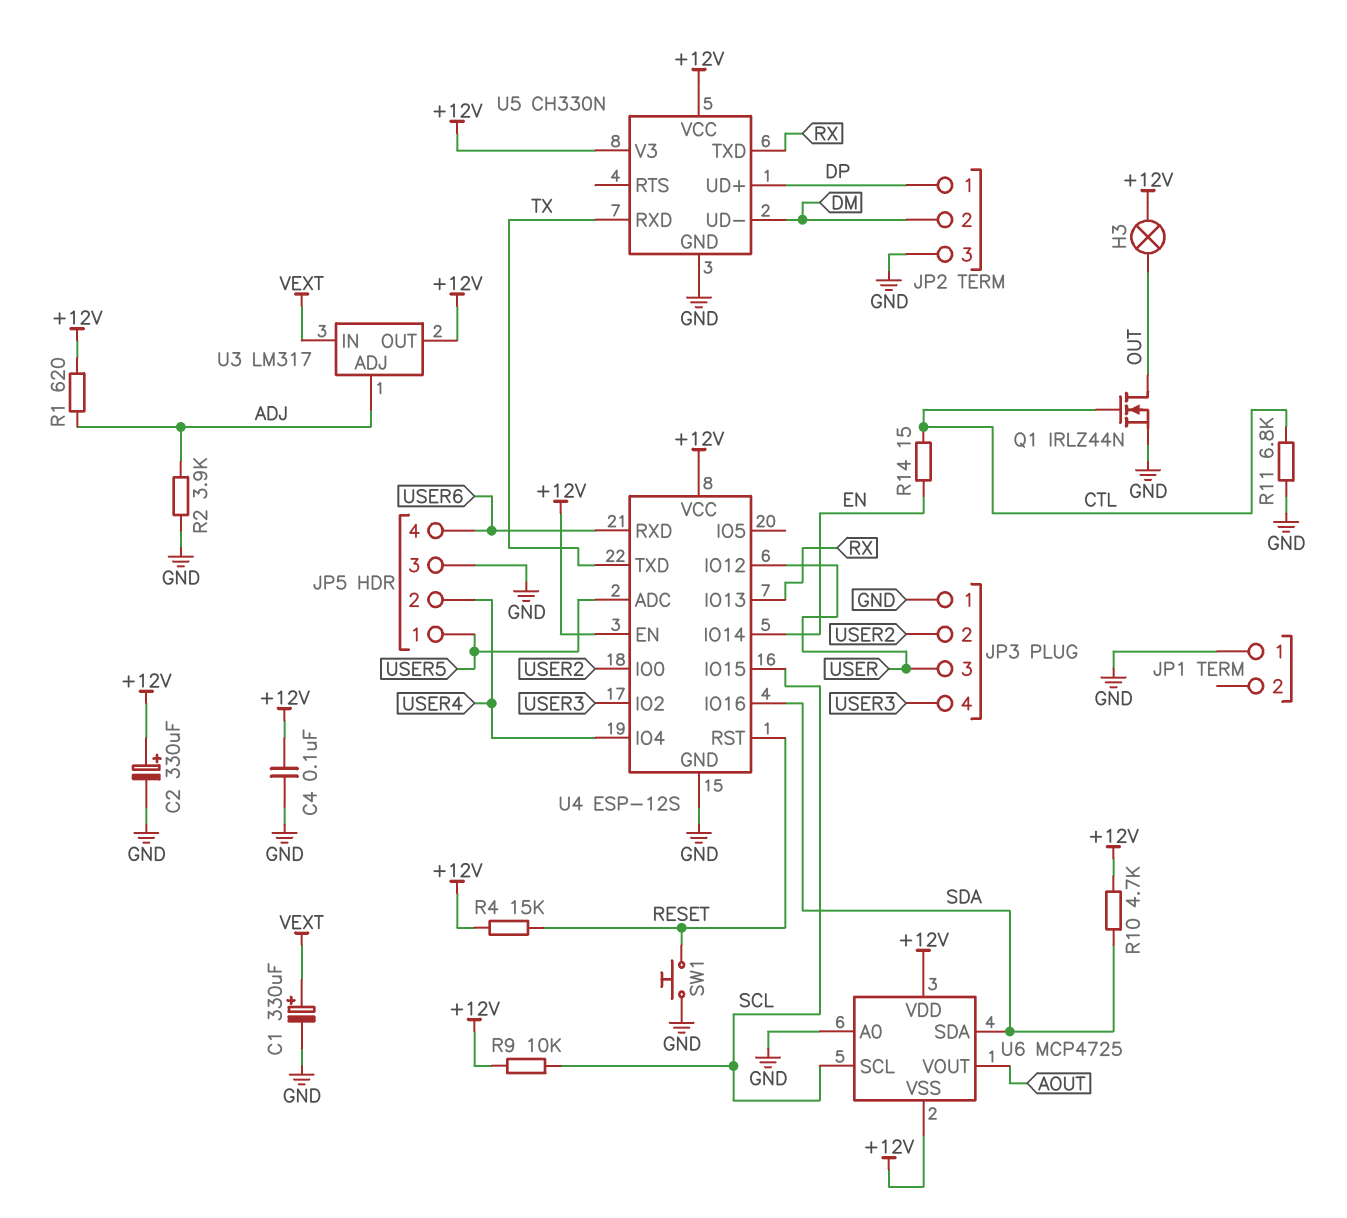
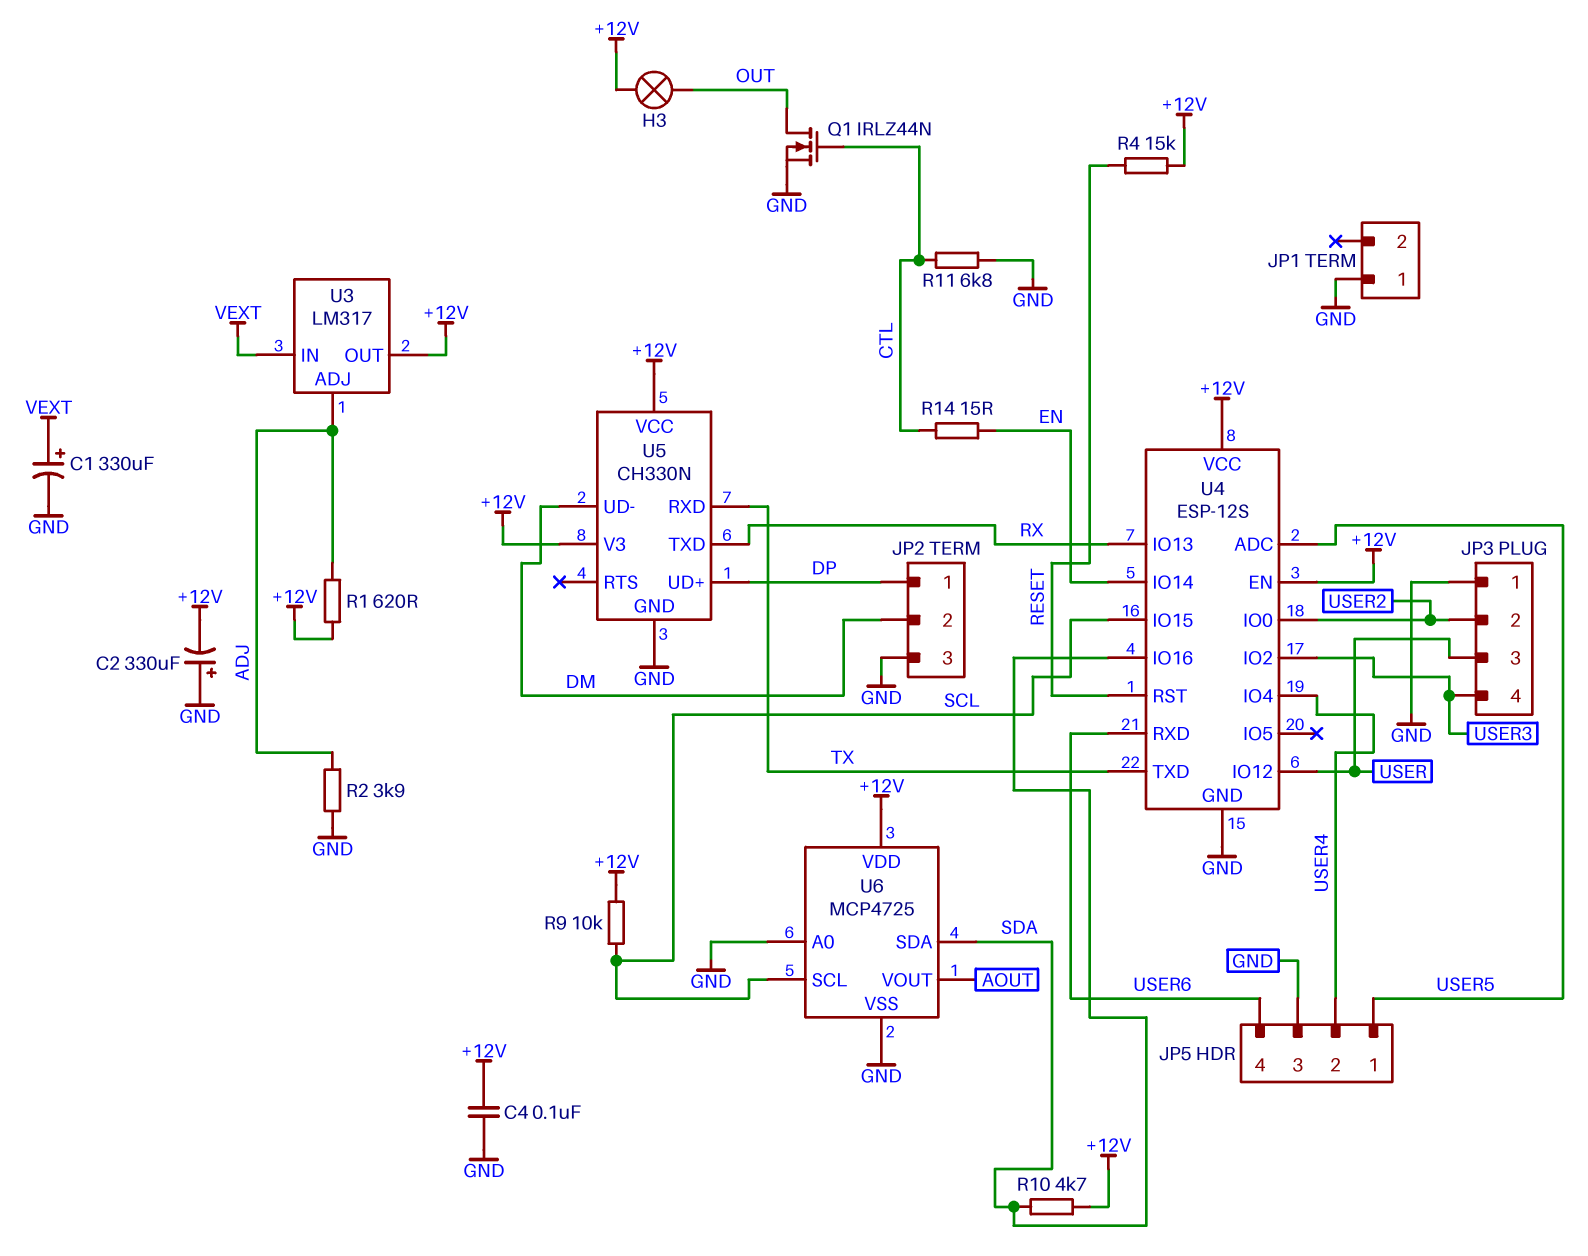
C2: 330uF (plus +12V, minus GND) -> 330uF (plus GND, minus +12V)
SW1: button (GND, RESET) -> none
U6 pin VSS: +12V -> GND

